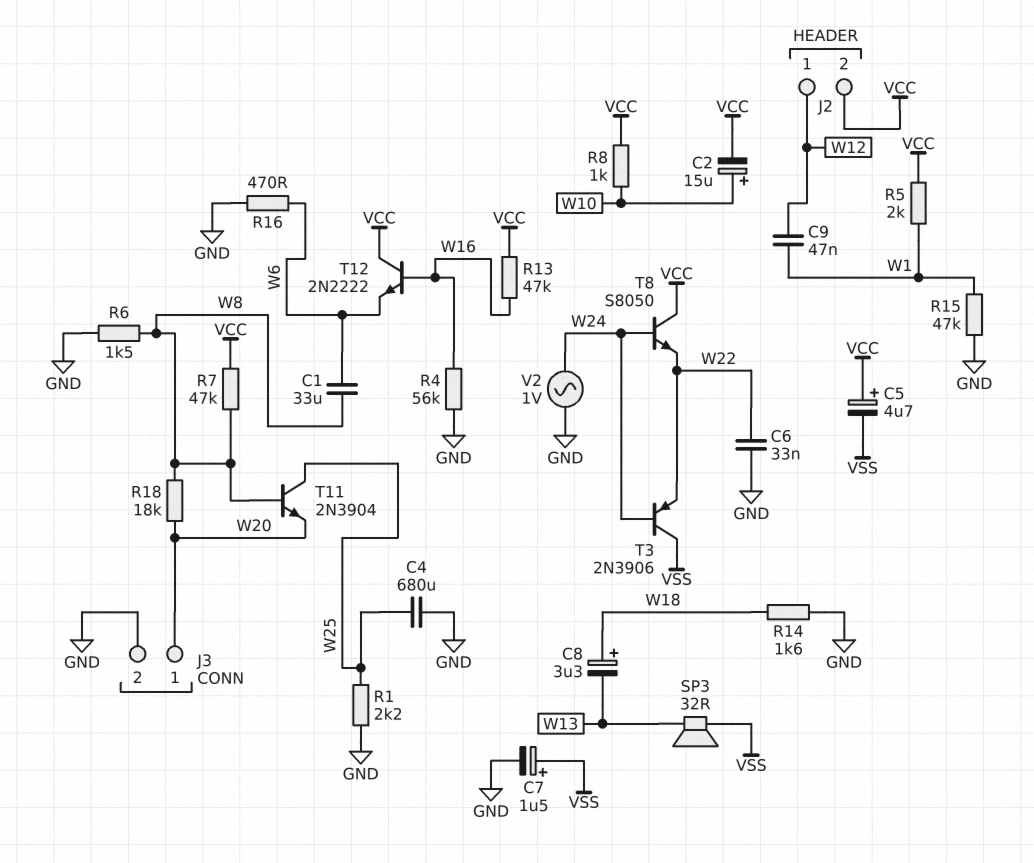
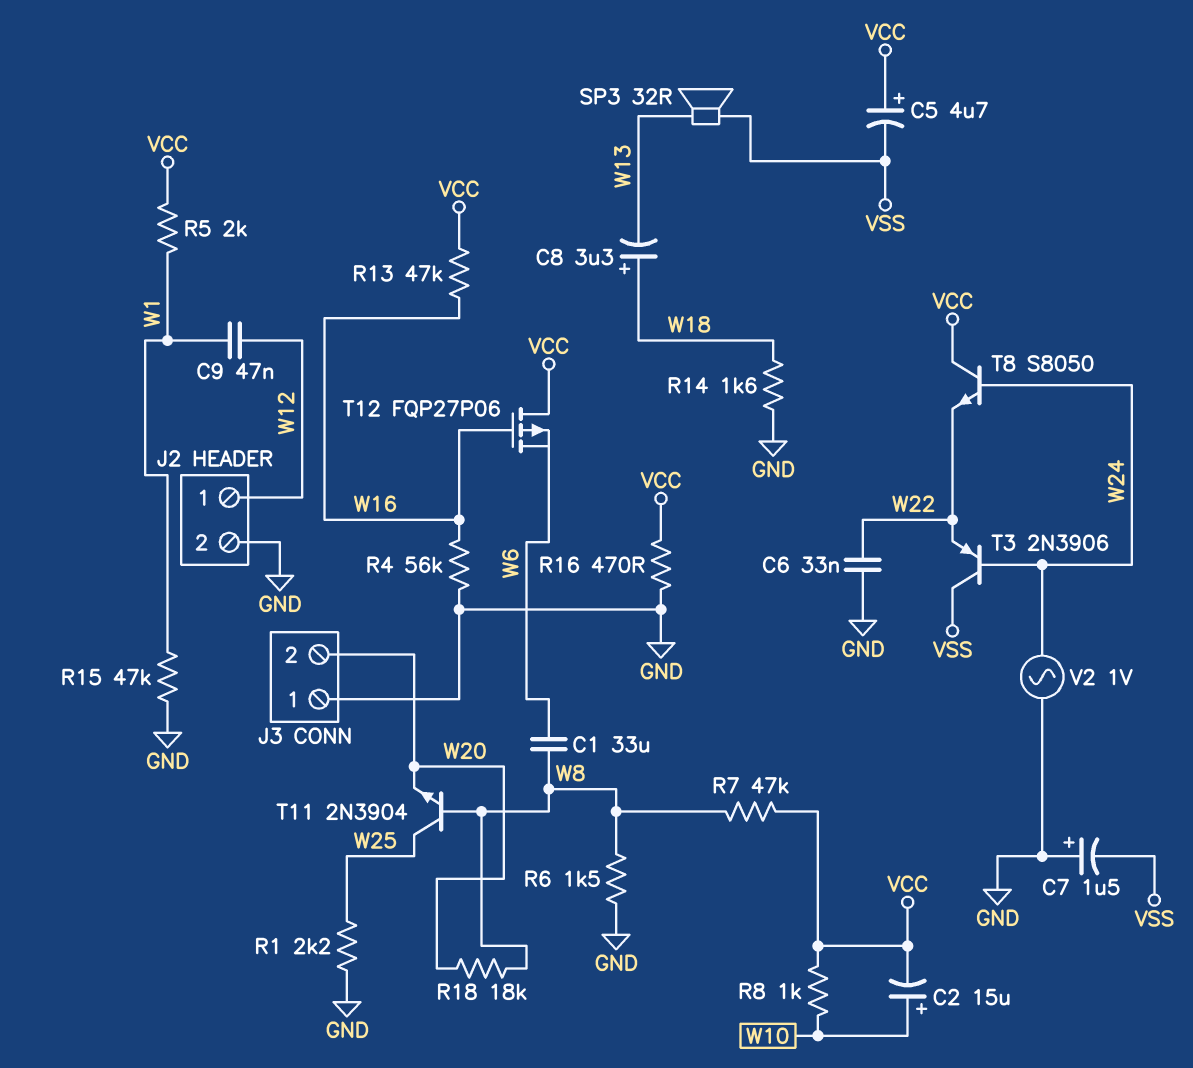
C4: 680uF (GND, W25) -> none
C7: 1.5uF (plus VSS, minus GND) -> 1.5uF (plus GND, minus VSS)
J2 pin 2: VCC -> GND
J3 pin 1: W20 -> GND
J3 pin 2: GND -> W20
R16: 470 (GND, W6) -> 470 (GND, VCC)
T12: NPN 2N2222 (B W16, C VCC, E W6) -> PMOS FQP27P06 (G W16, D VCC, S W6)

